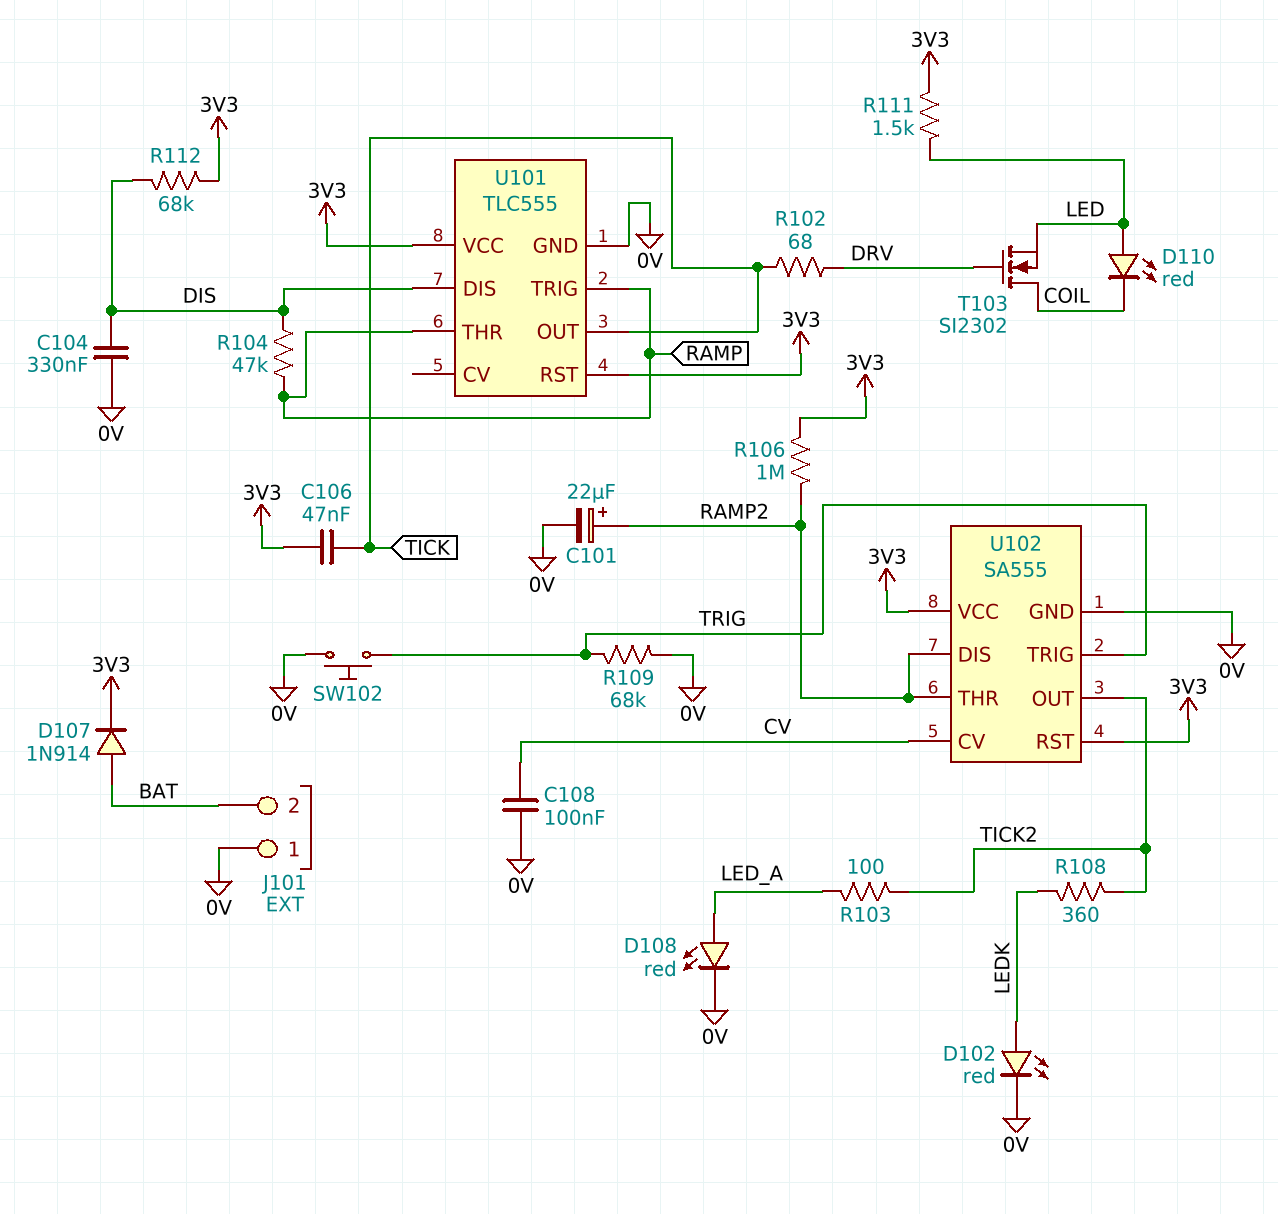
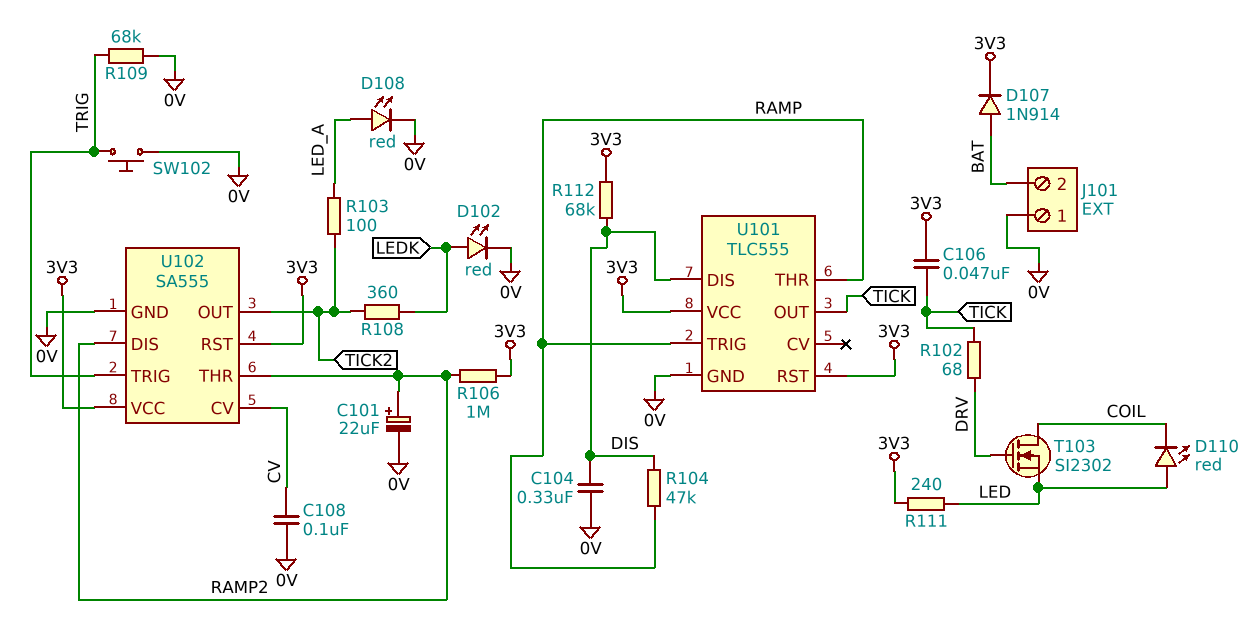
R111: 1.5k (3V3, LED) -> 240 (3V3, LED)

